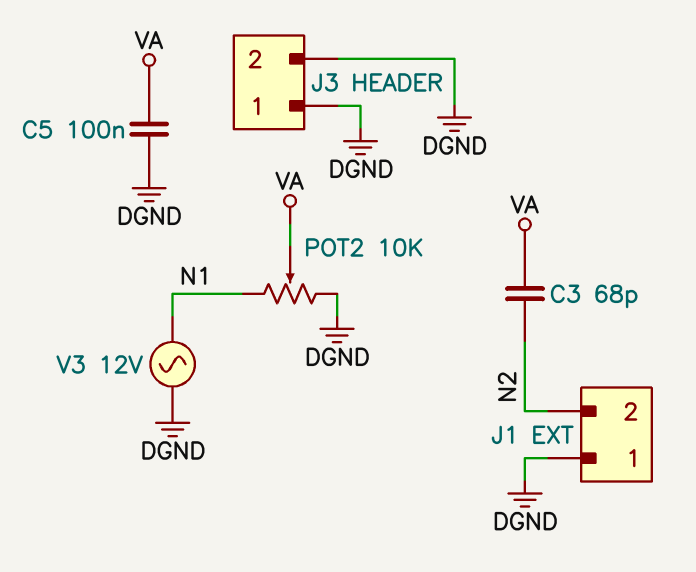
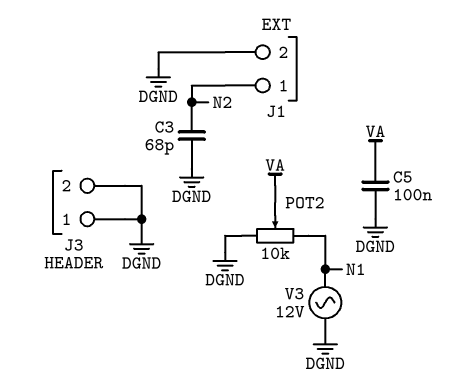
C3: 68pF (N2, VA) -> 68pF (DGND, N2)
J1 pin 1: DGND -> N2
J1 pin 2: N2 -> DGND

